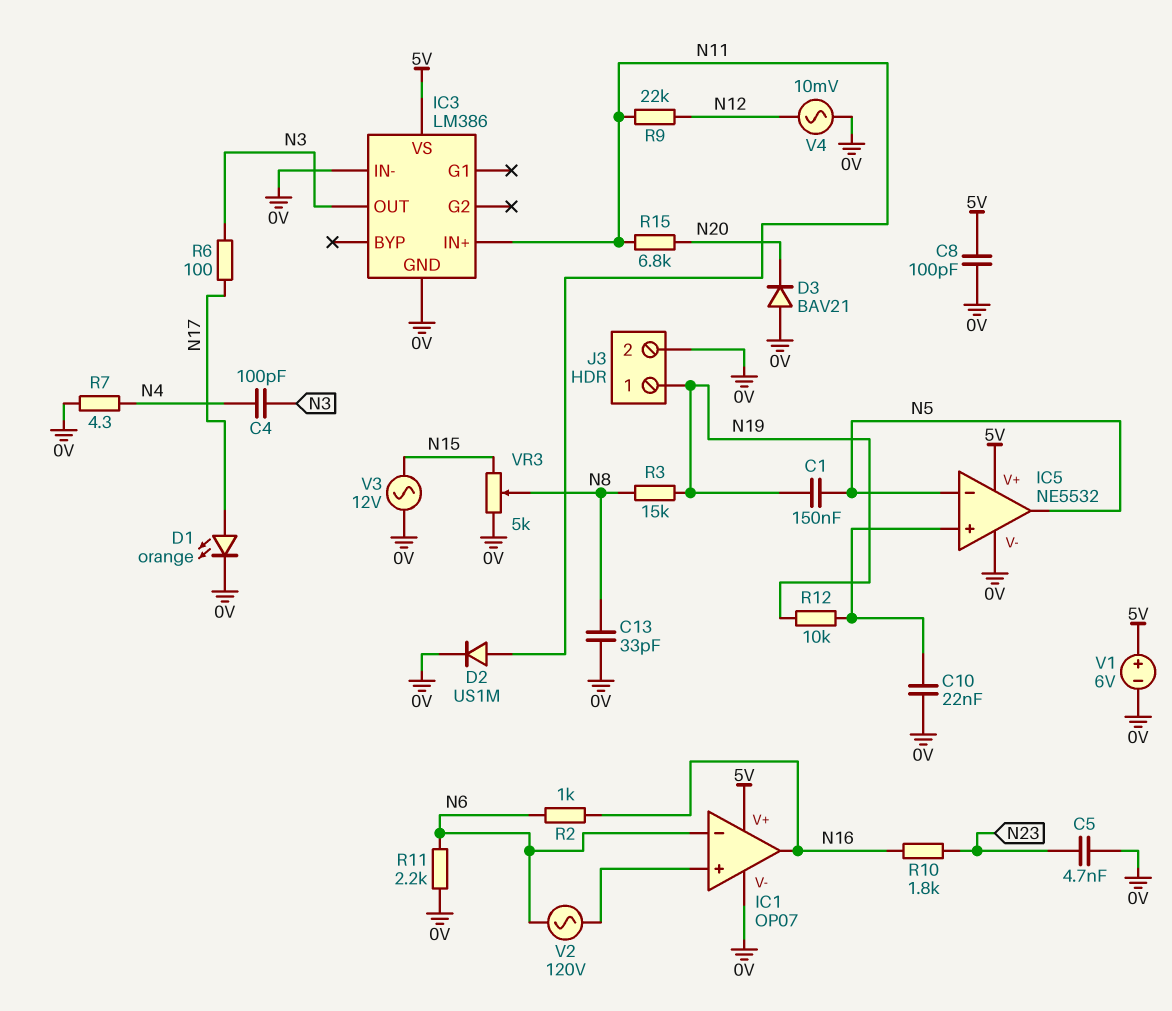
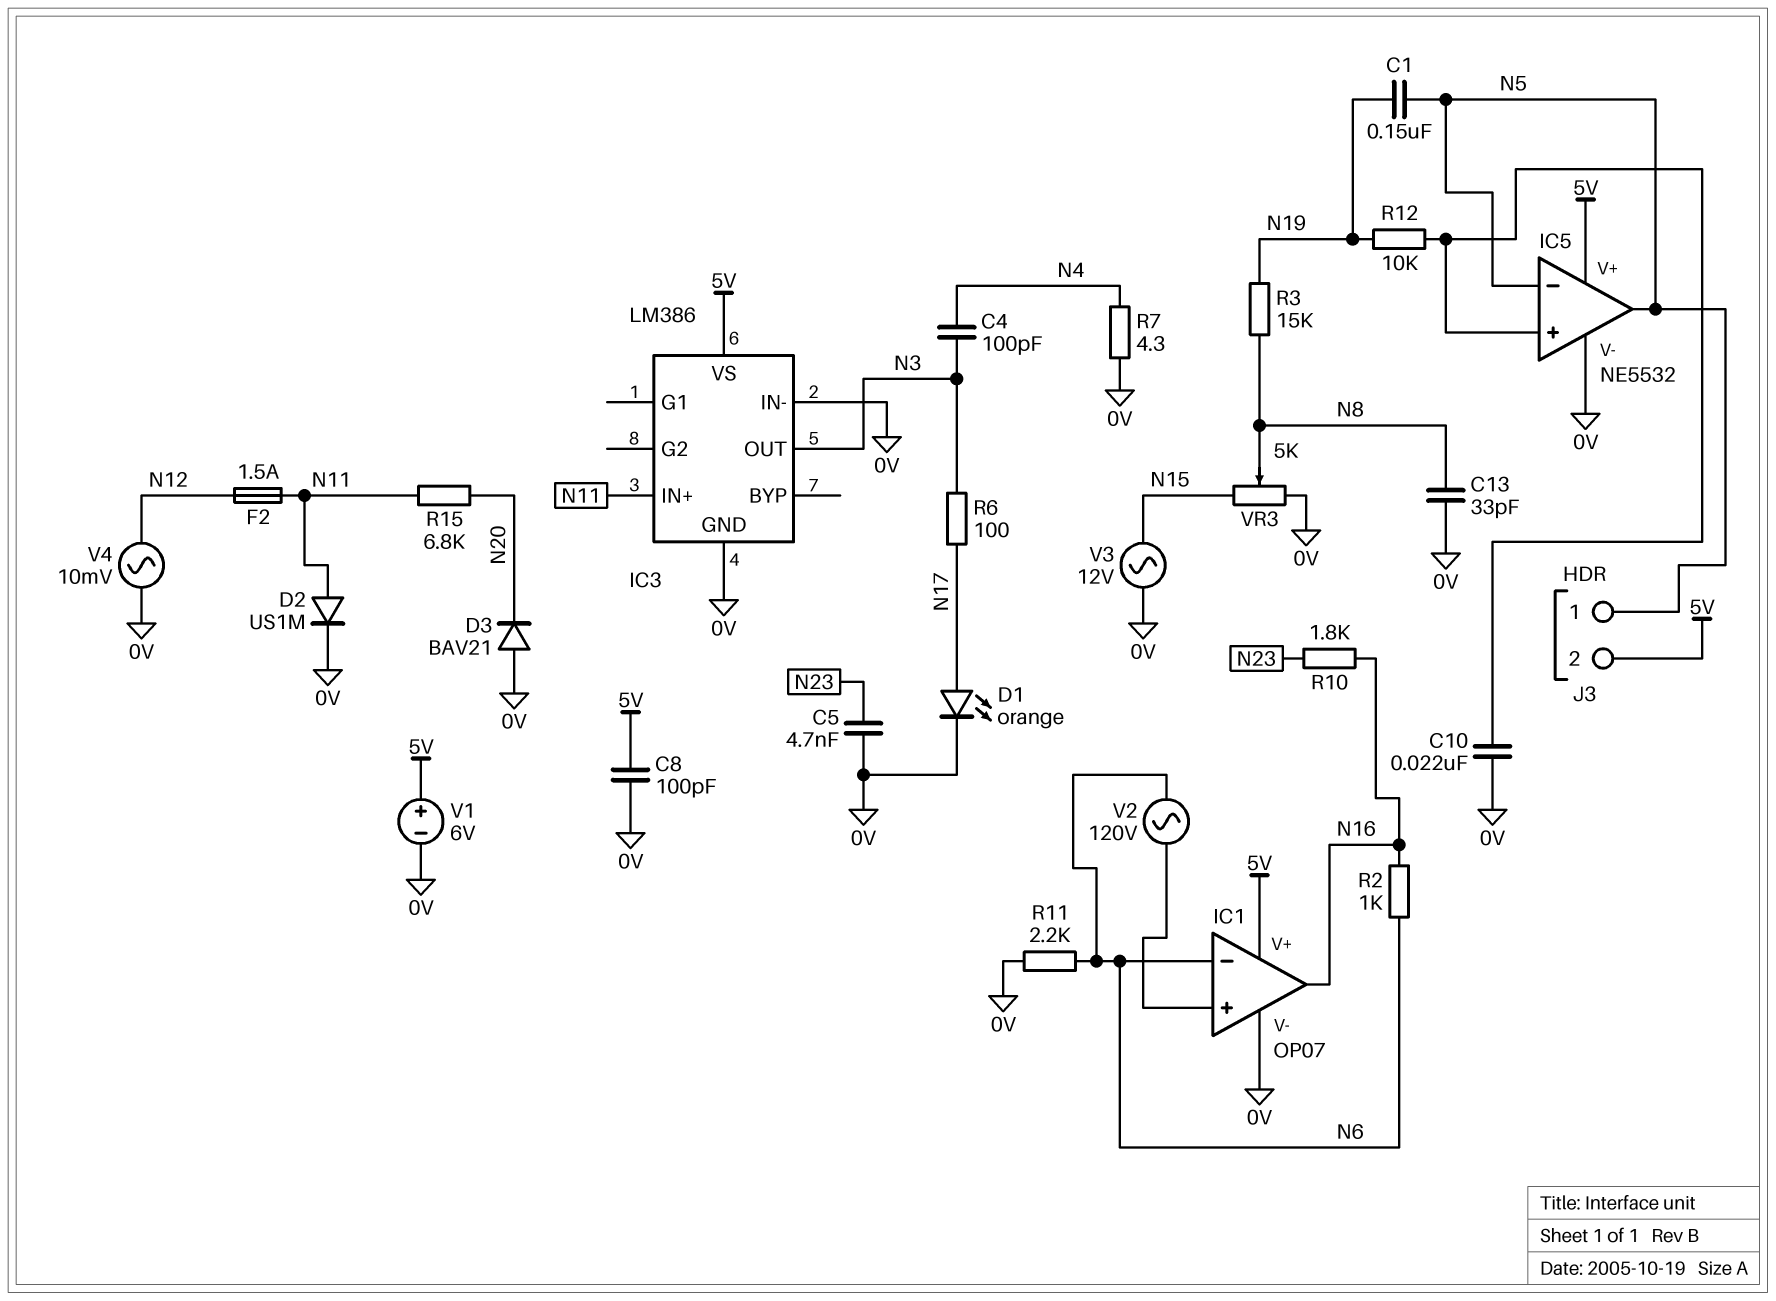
F2: none -> 1.5A (N11, N12)
J3 pin 1: N19 -> N5
J3 pin 2: 0V -> 5V
R9: 22k (N11, N12) -> none

